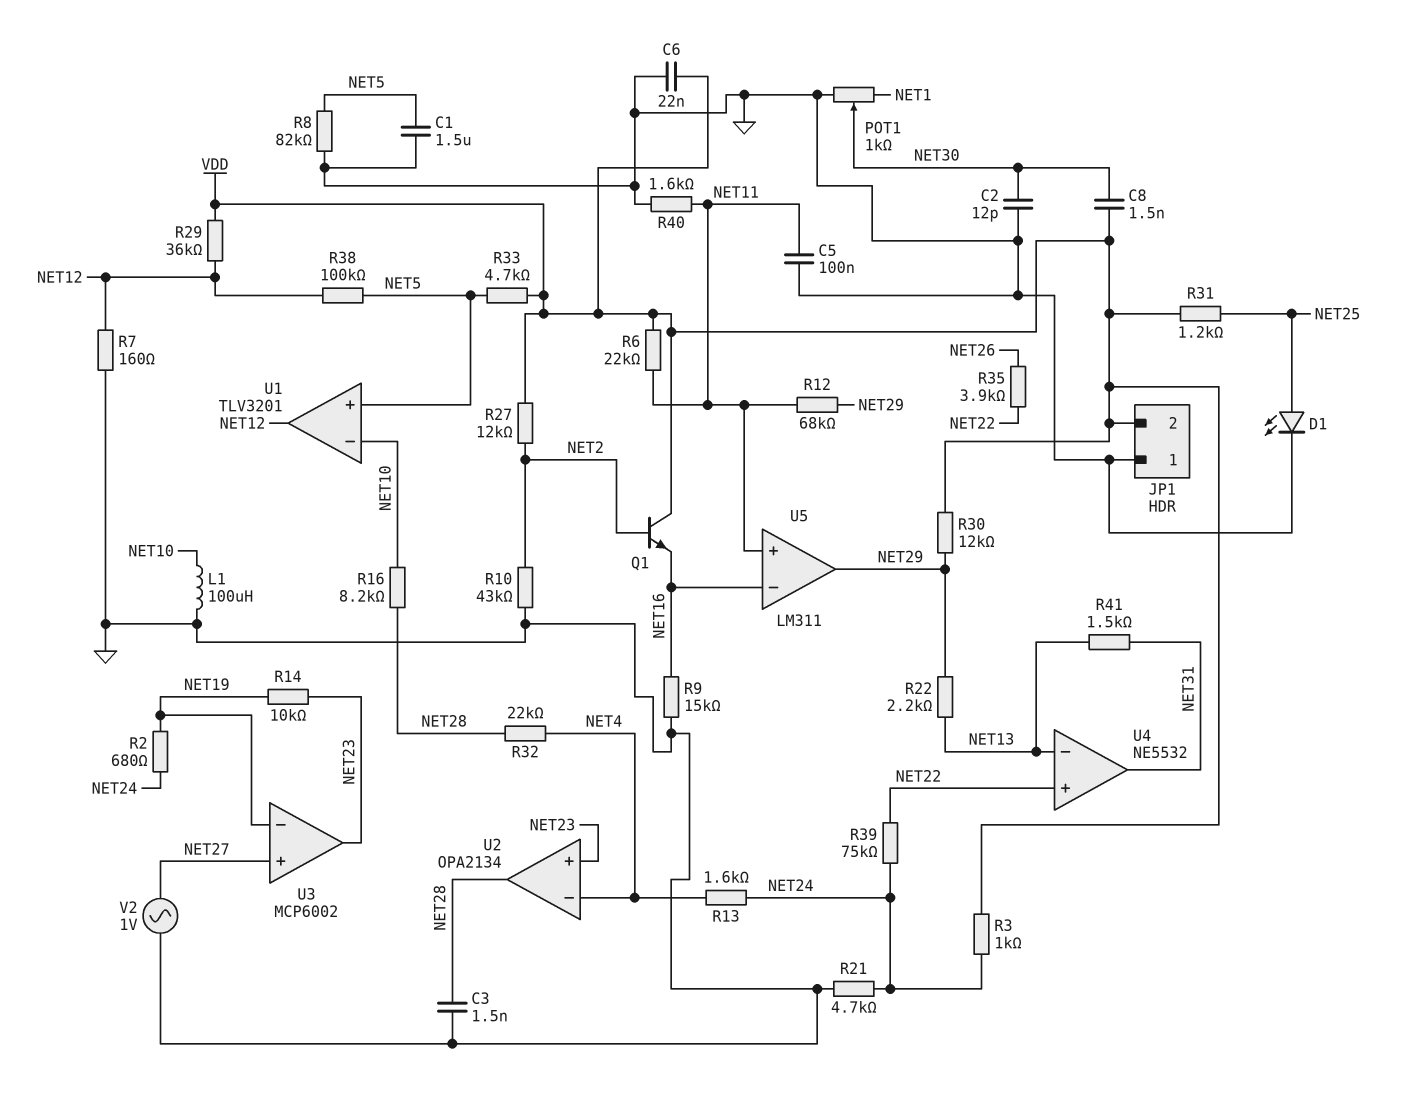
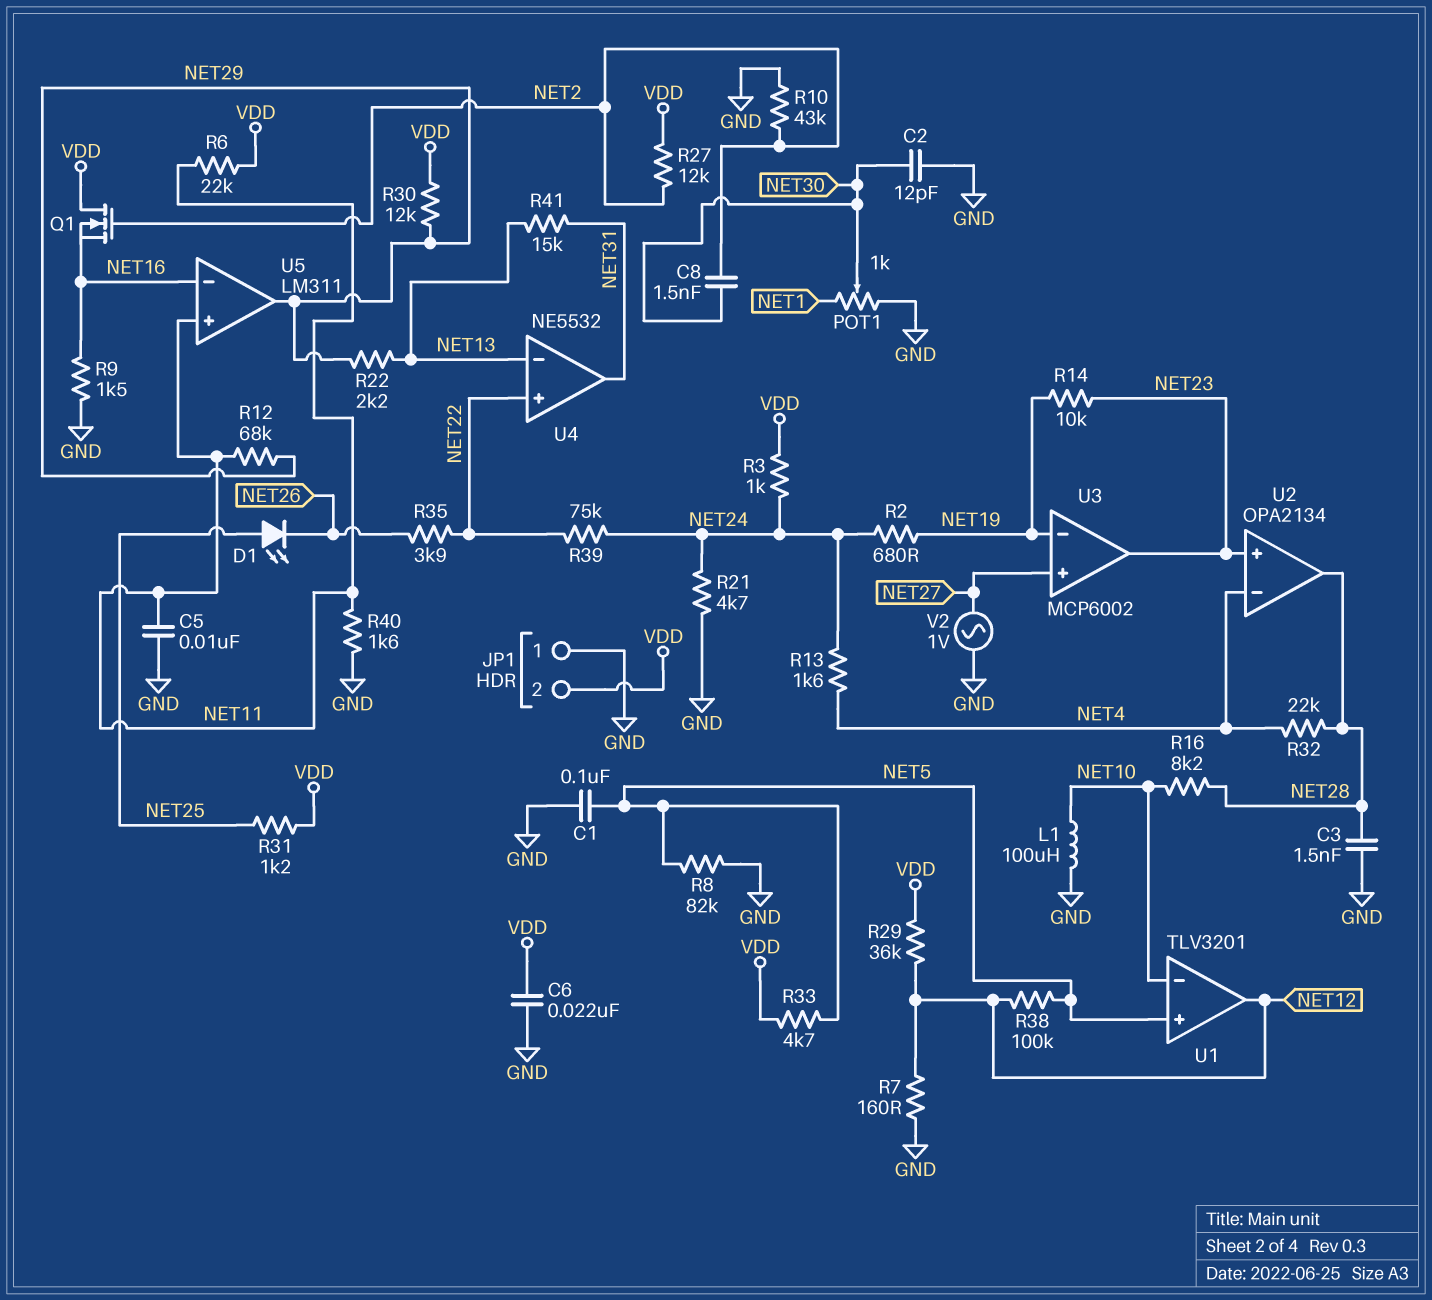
C1: 1.5uF (GND, NET5) -> 100nF (GND, NET5)
C5: 100nF (GND, NET11) -> 10nF (GND, NET11)
C8: 1.5nF (NET30, VDD) -> 1.5nF (NET2, NET30)
D1: LED (A NET25, K GND) -> LED (A NET25, K NET26)
Q1: NPN (B NET2, C VDD, E NET16) -> NMOS (G NET2, D VDD, S NET16)
R9: 15k (GND, NET16) -> 1.5k (GND, NET16)
R41: 1.5k (NET13, NET31) -> 15k (NET13, NET31)

